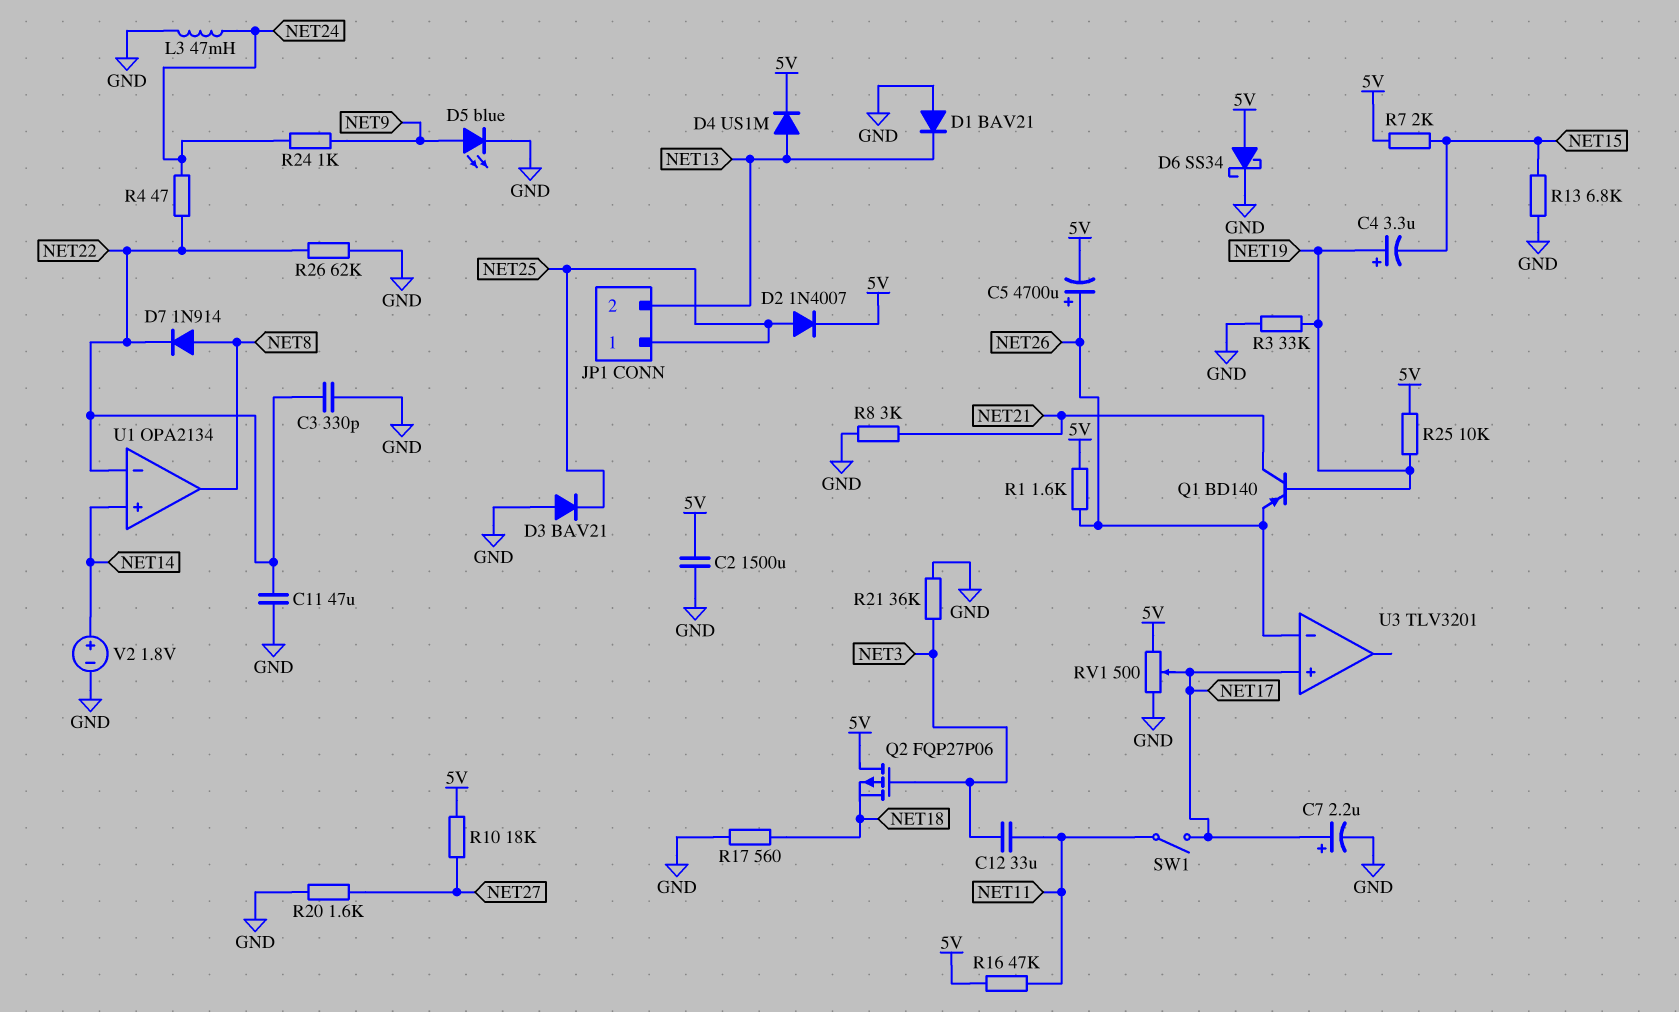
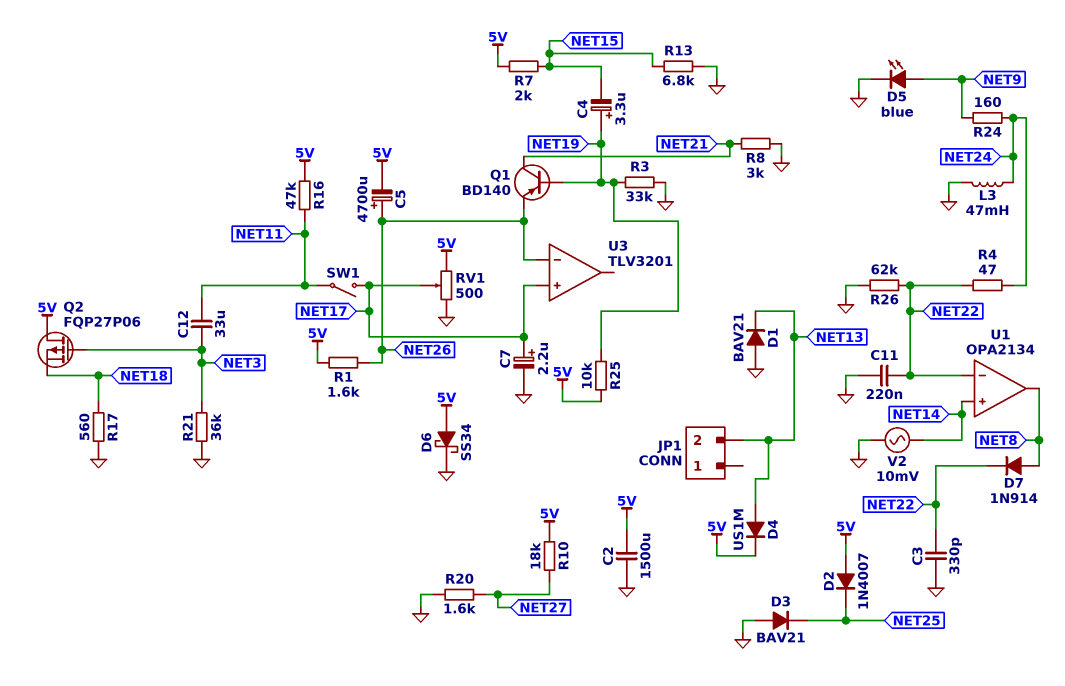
C11: 47uF (GND, NET22) -> 220nF (GND, NET22)
D2: diode 1N4007 (A NET25, K 5V) -> diode 1N4007 (A 5V, K NET25)
JP1 pin 1: NET25 -> none
R24: 1k (NET9, NET24) -> 160 (NET9, NET24)
V2: 1.8V (plus NET14, minus GND) -> AC 10mV (GND, NET14)

